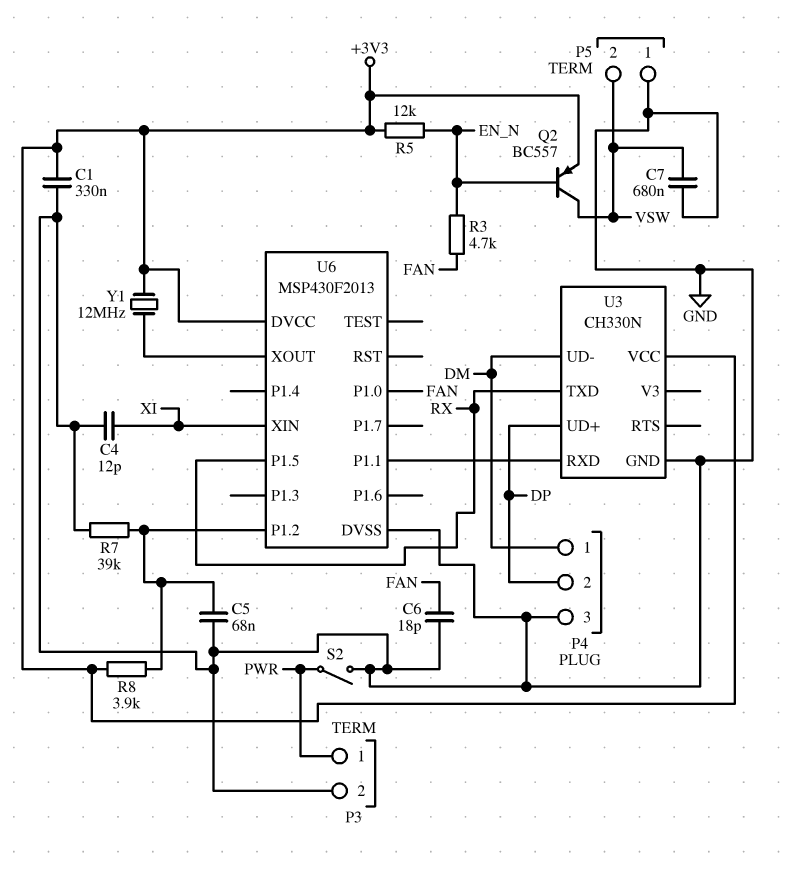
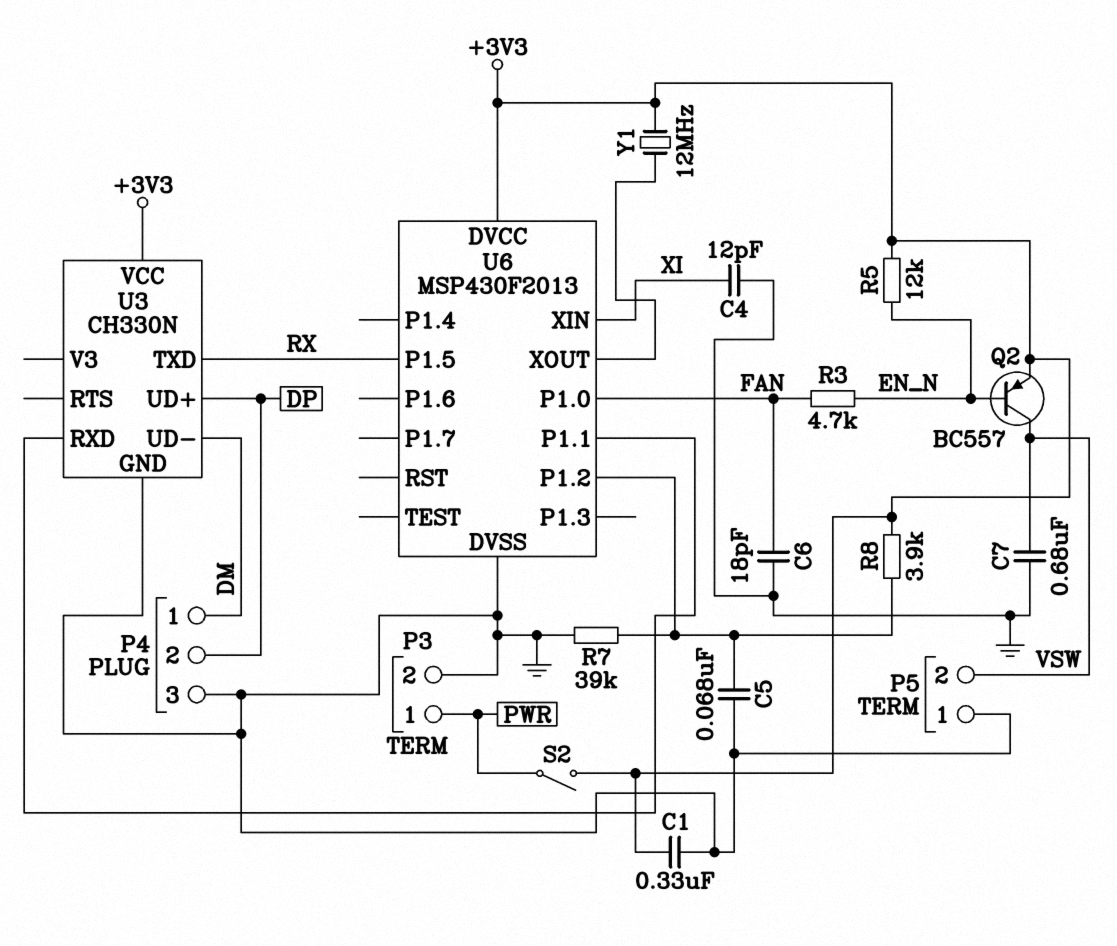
S2: switch (GND, PWR) -> switch (+3V3, PWR)

